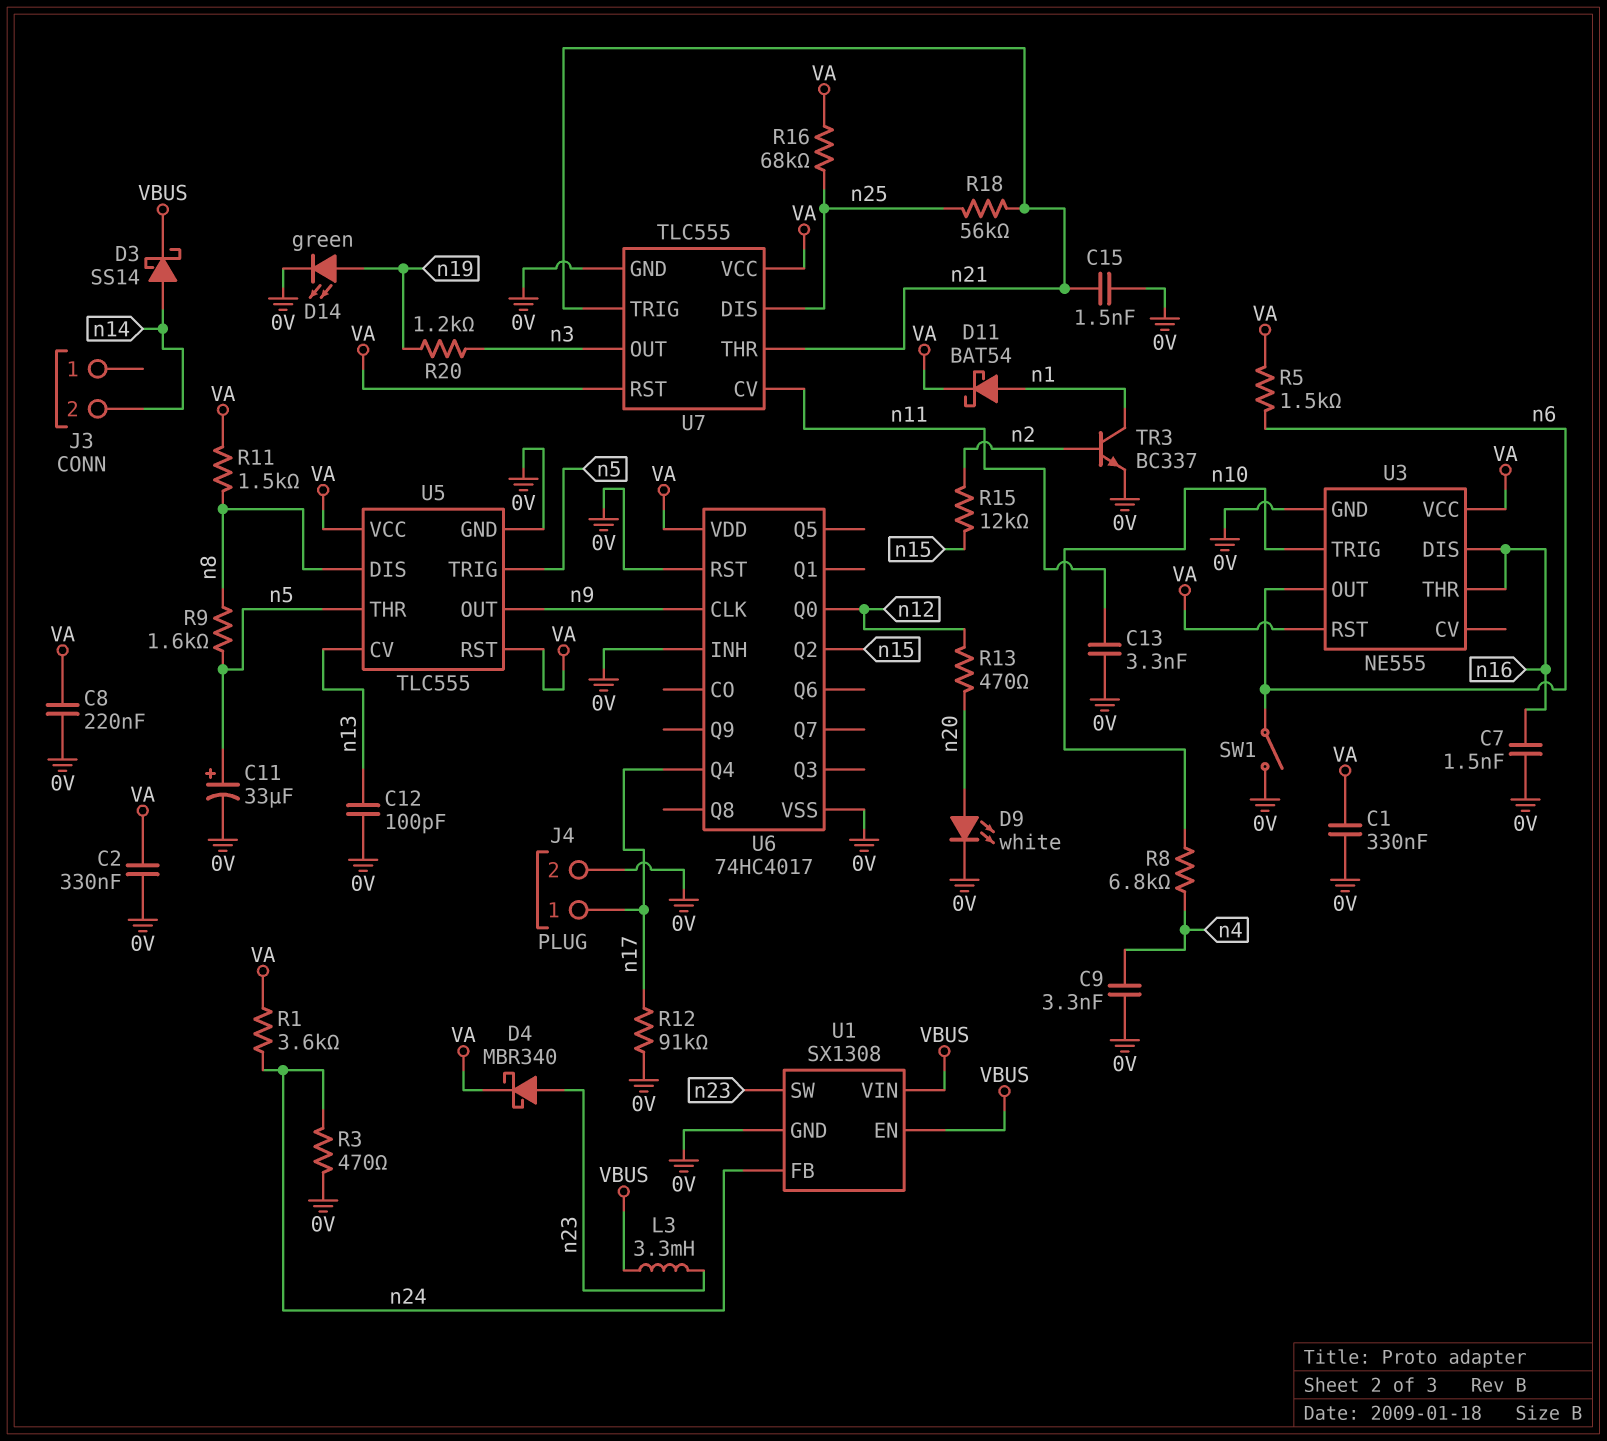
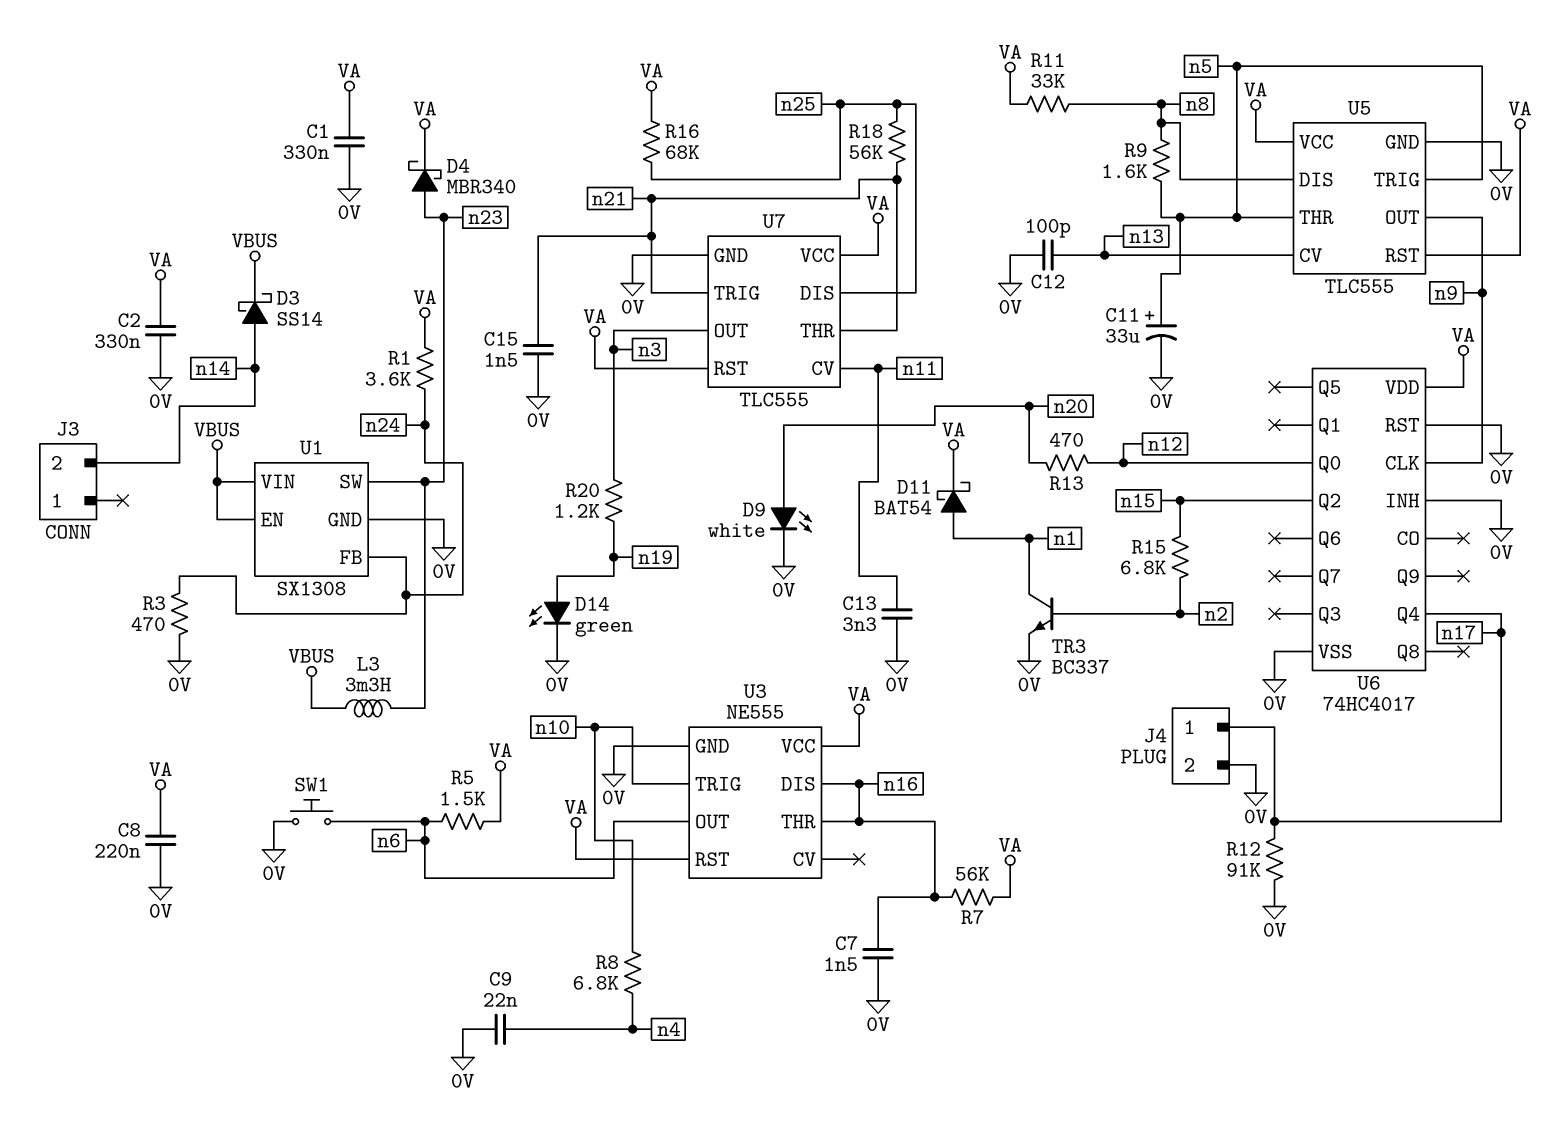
C9: 3.3nF (0V, n4) -> 22nF (0V, n4)
R7: none -> 56k (VA, n16)
R11: 1.5k (VA, n8) -> 33k (VA, n8)
R15: 12k (n2, n15) -> 6.8k (n2, n15)
SW1: switch (0V, n6) -> button (0V, n6)

